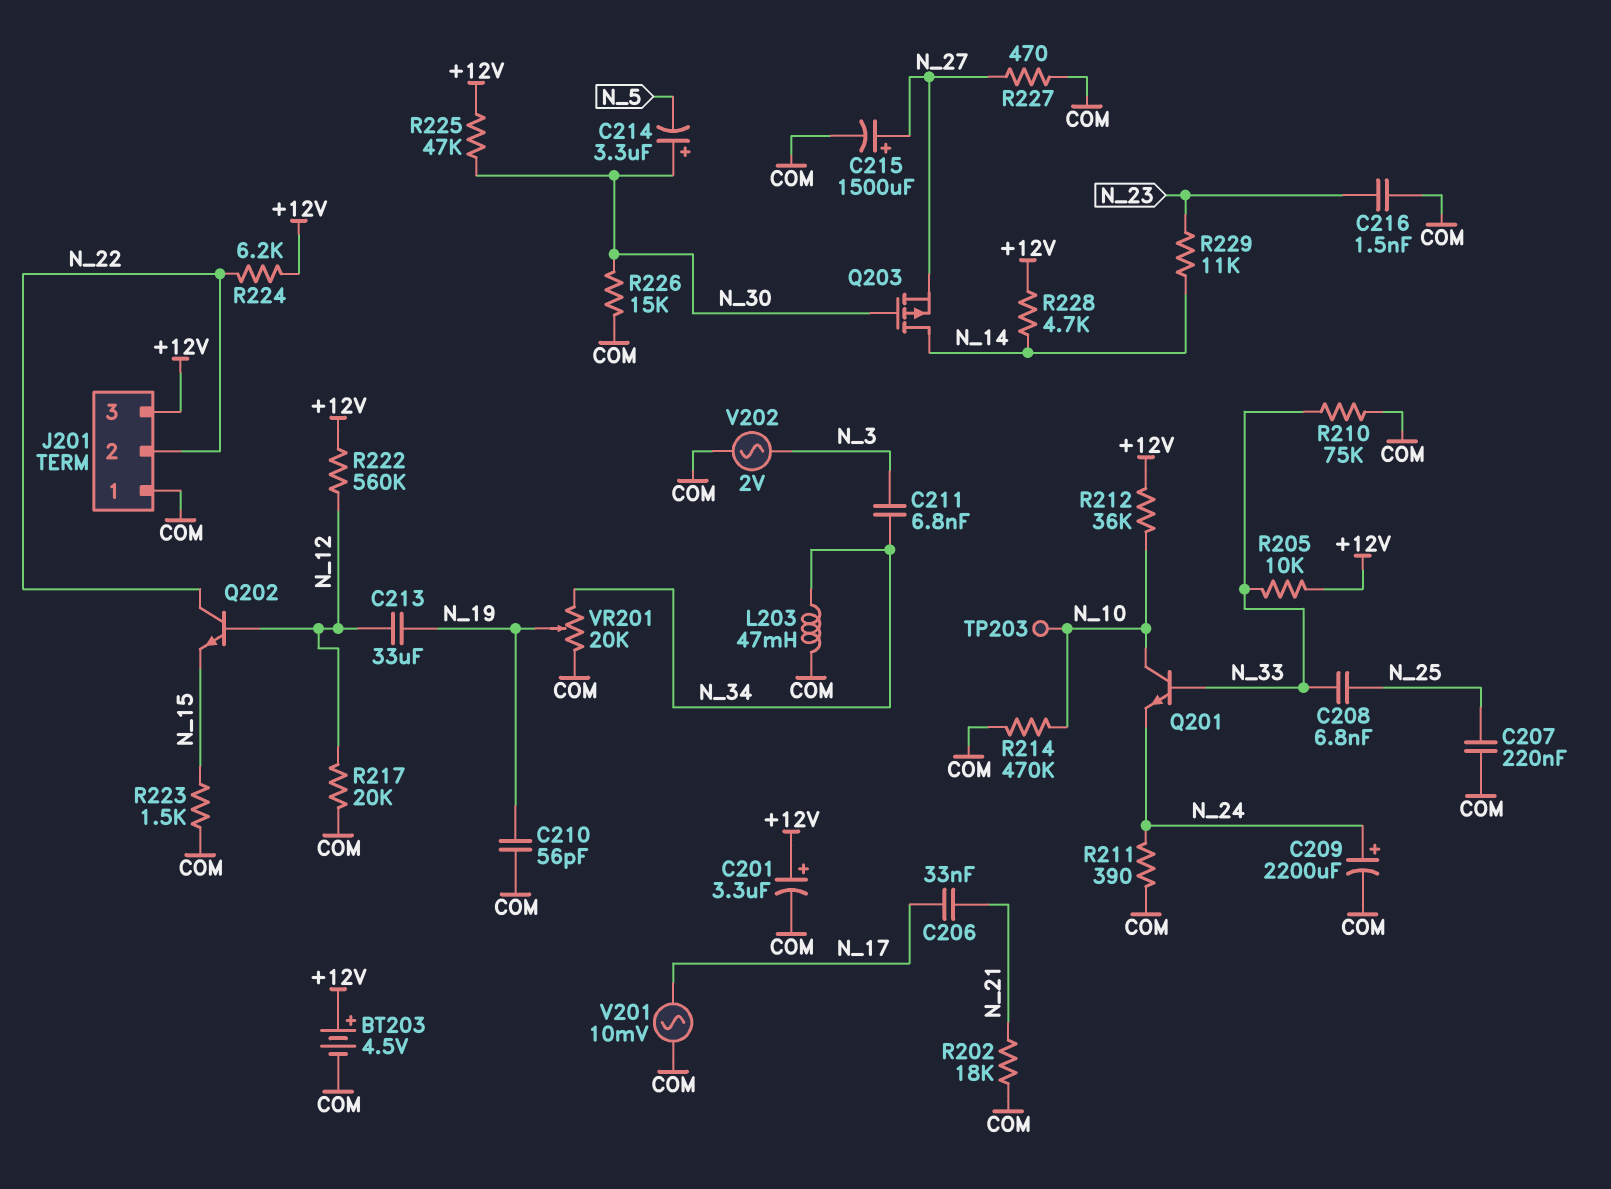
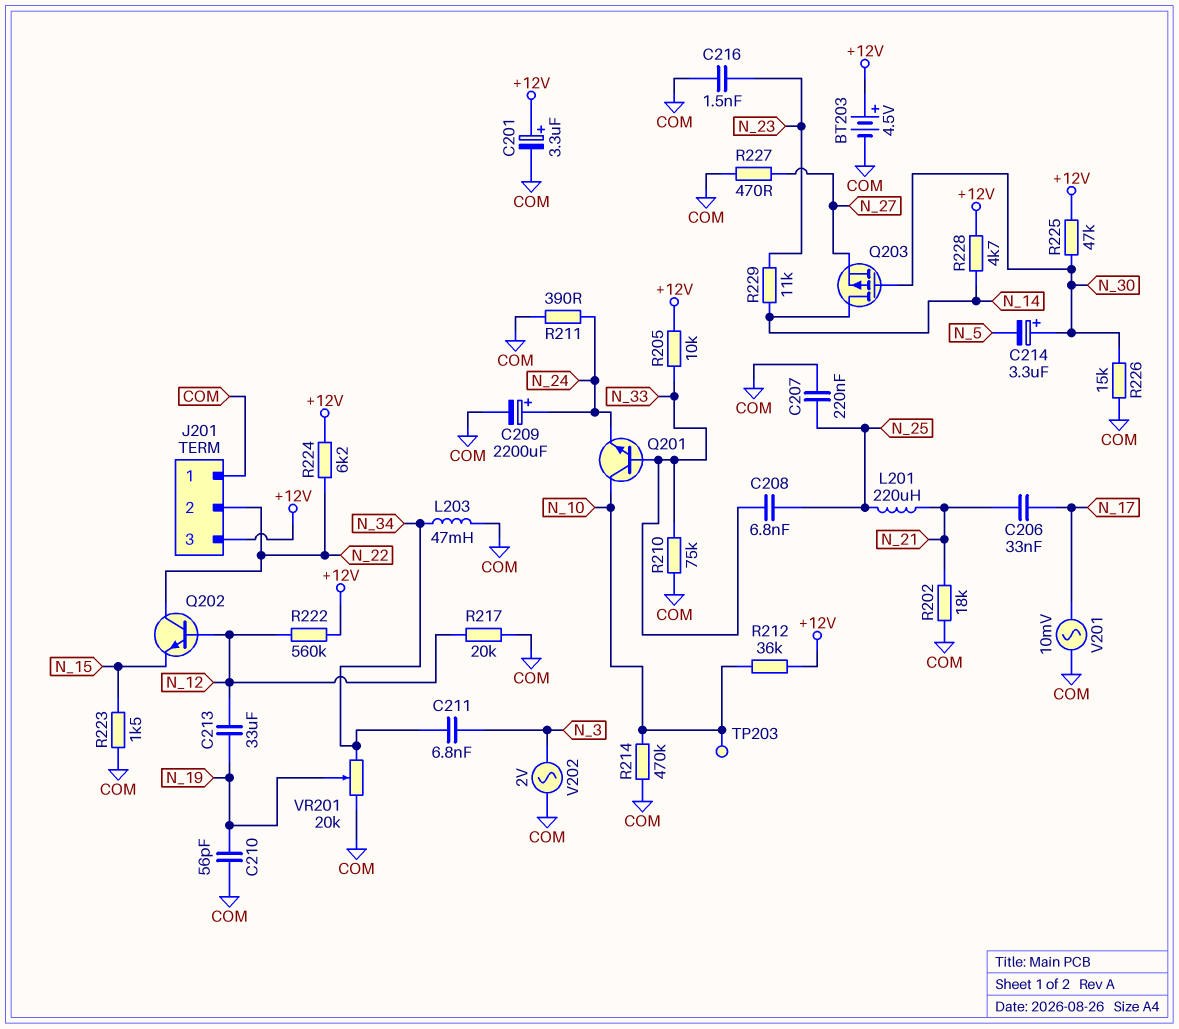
C215: 1500uF (plus N_27, minus COM) -> none
L201: none -> 220uH (N_21, N_25)

